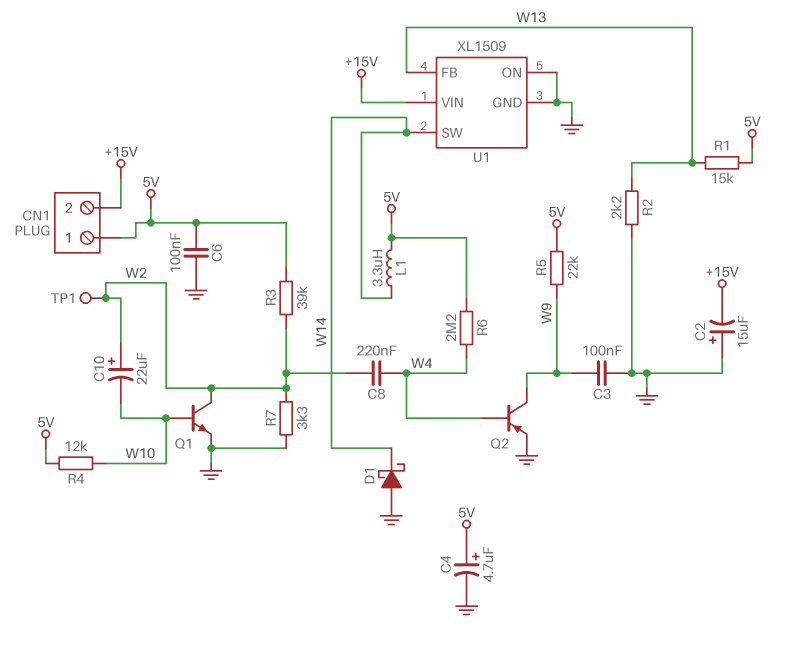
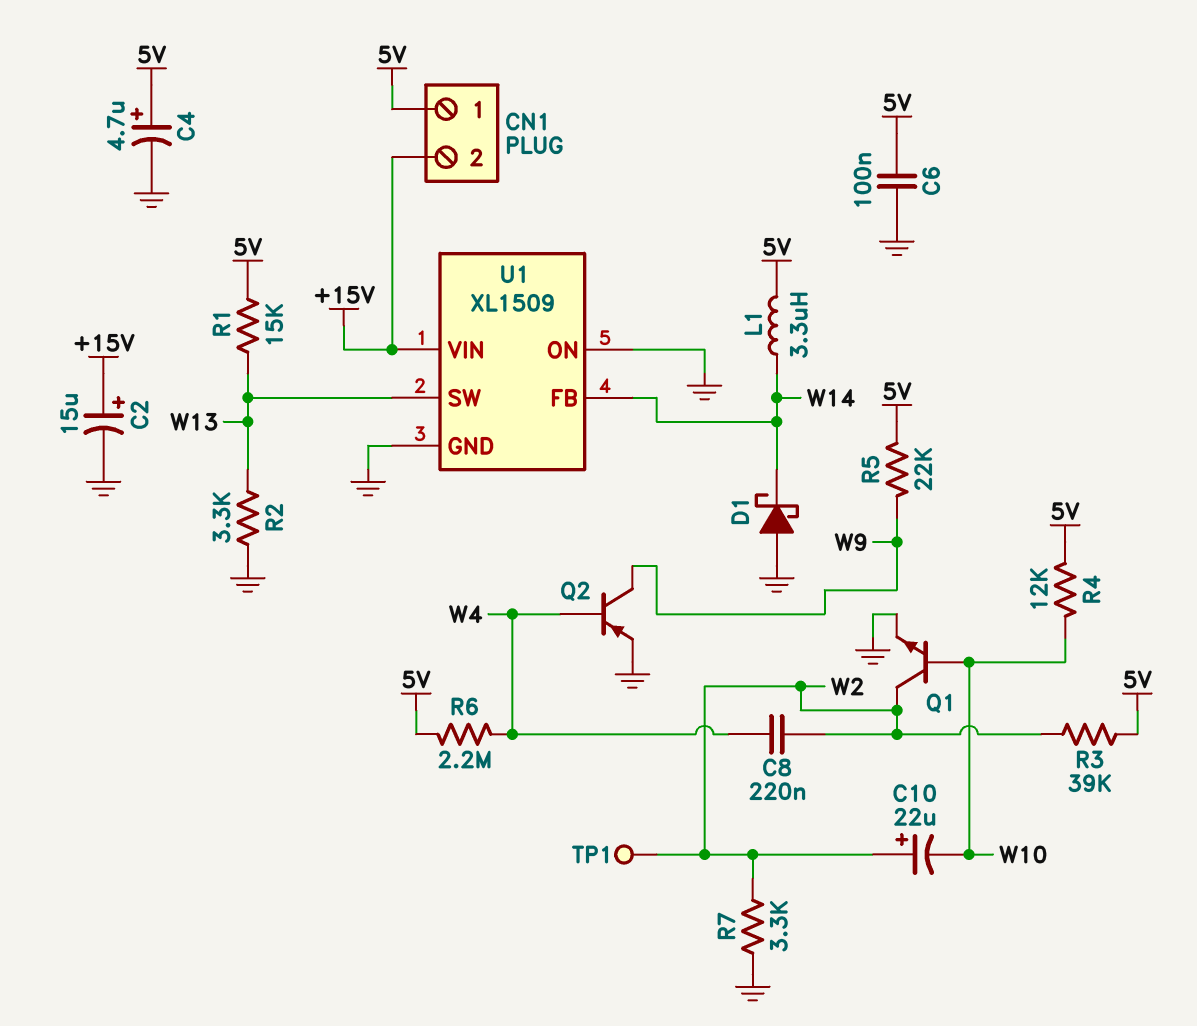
C2: 15uF (plus GND, minus +15V) -> 15uF (plus +15V, minus GND)
C3: 100nF (GND, W9) -> none
R2: 2.2k (GND, W13) -> 3.3k (GND, W13)
U1 pin FB: W13 -> W14
U1 pin SW: W14 -> W13

